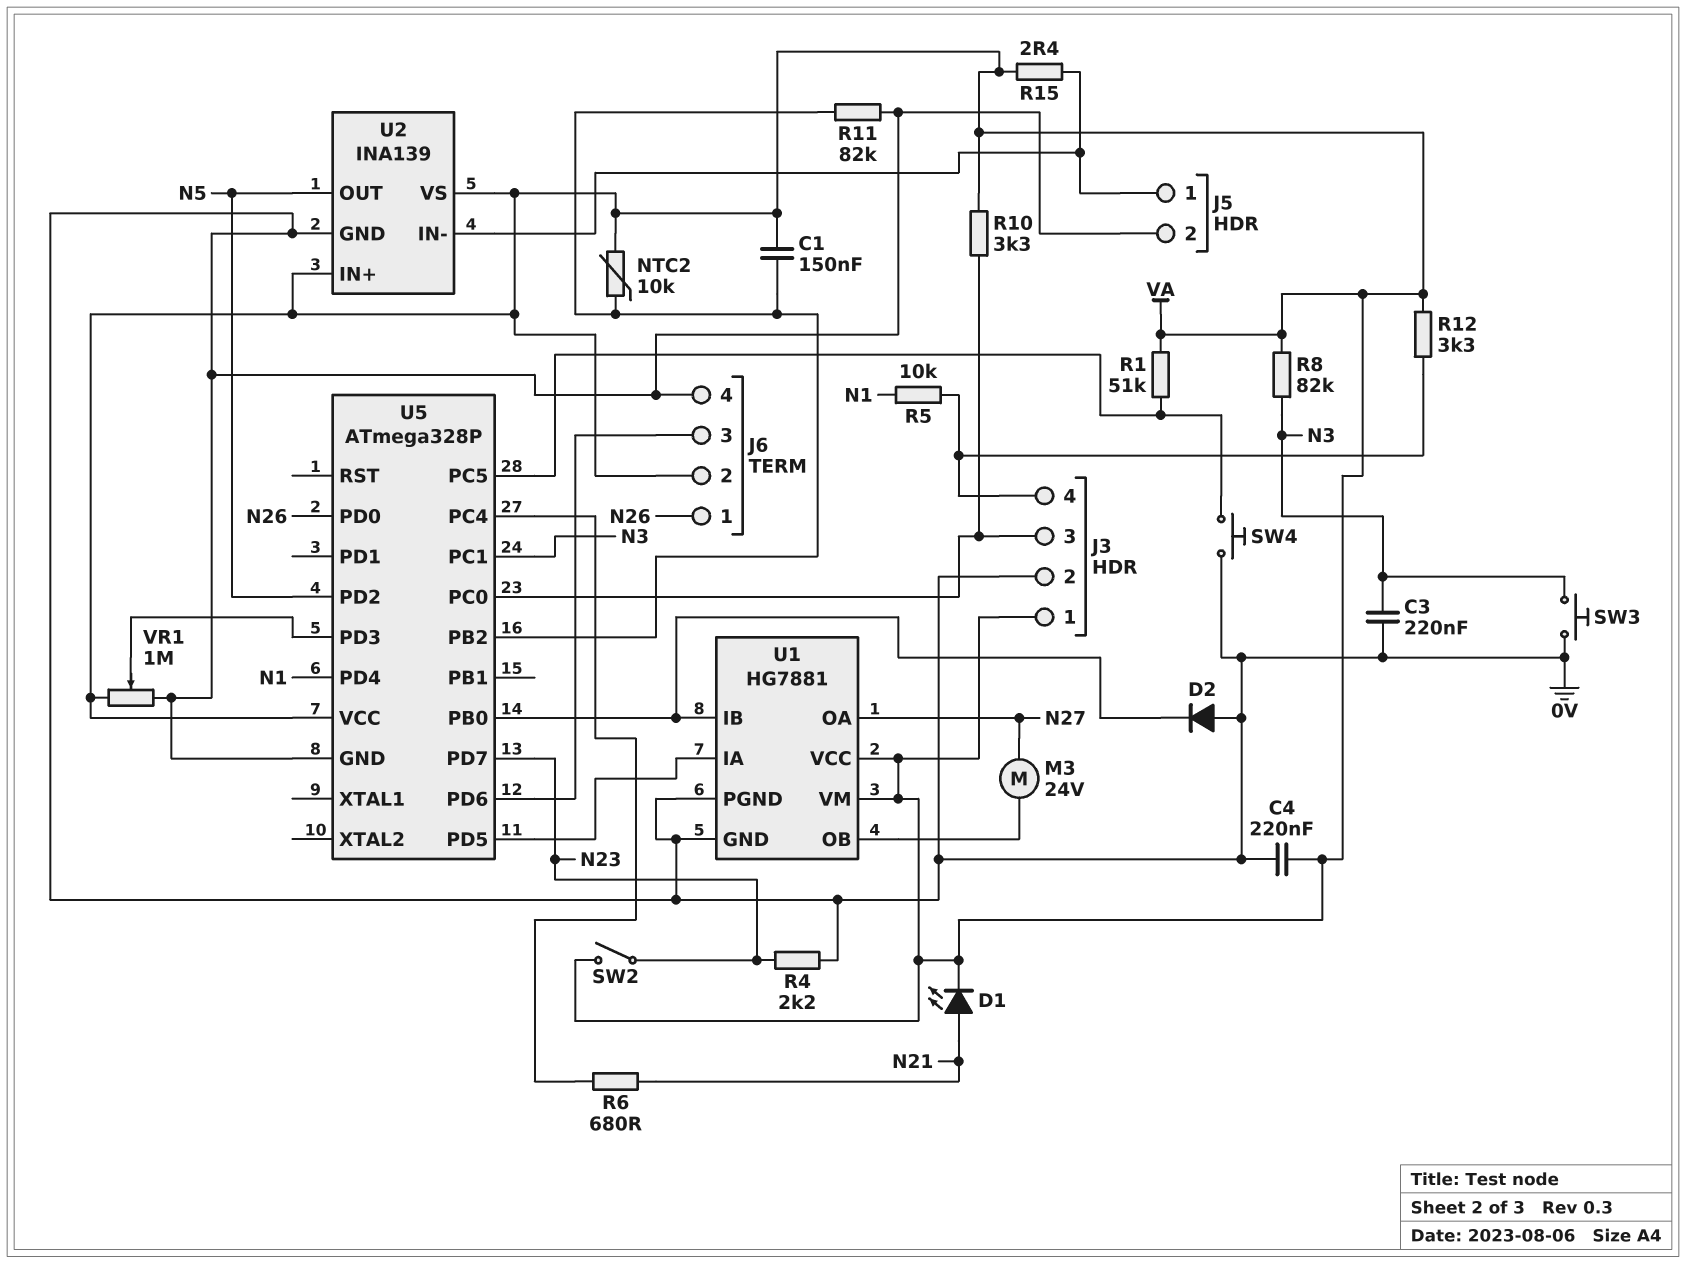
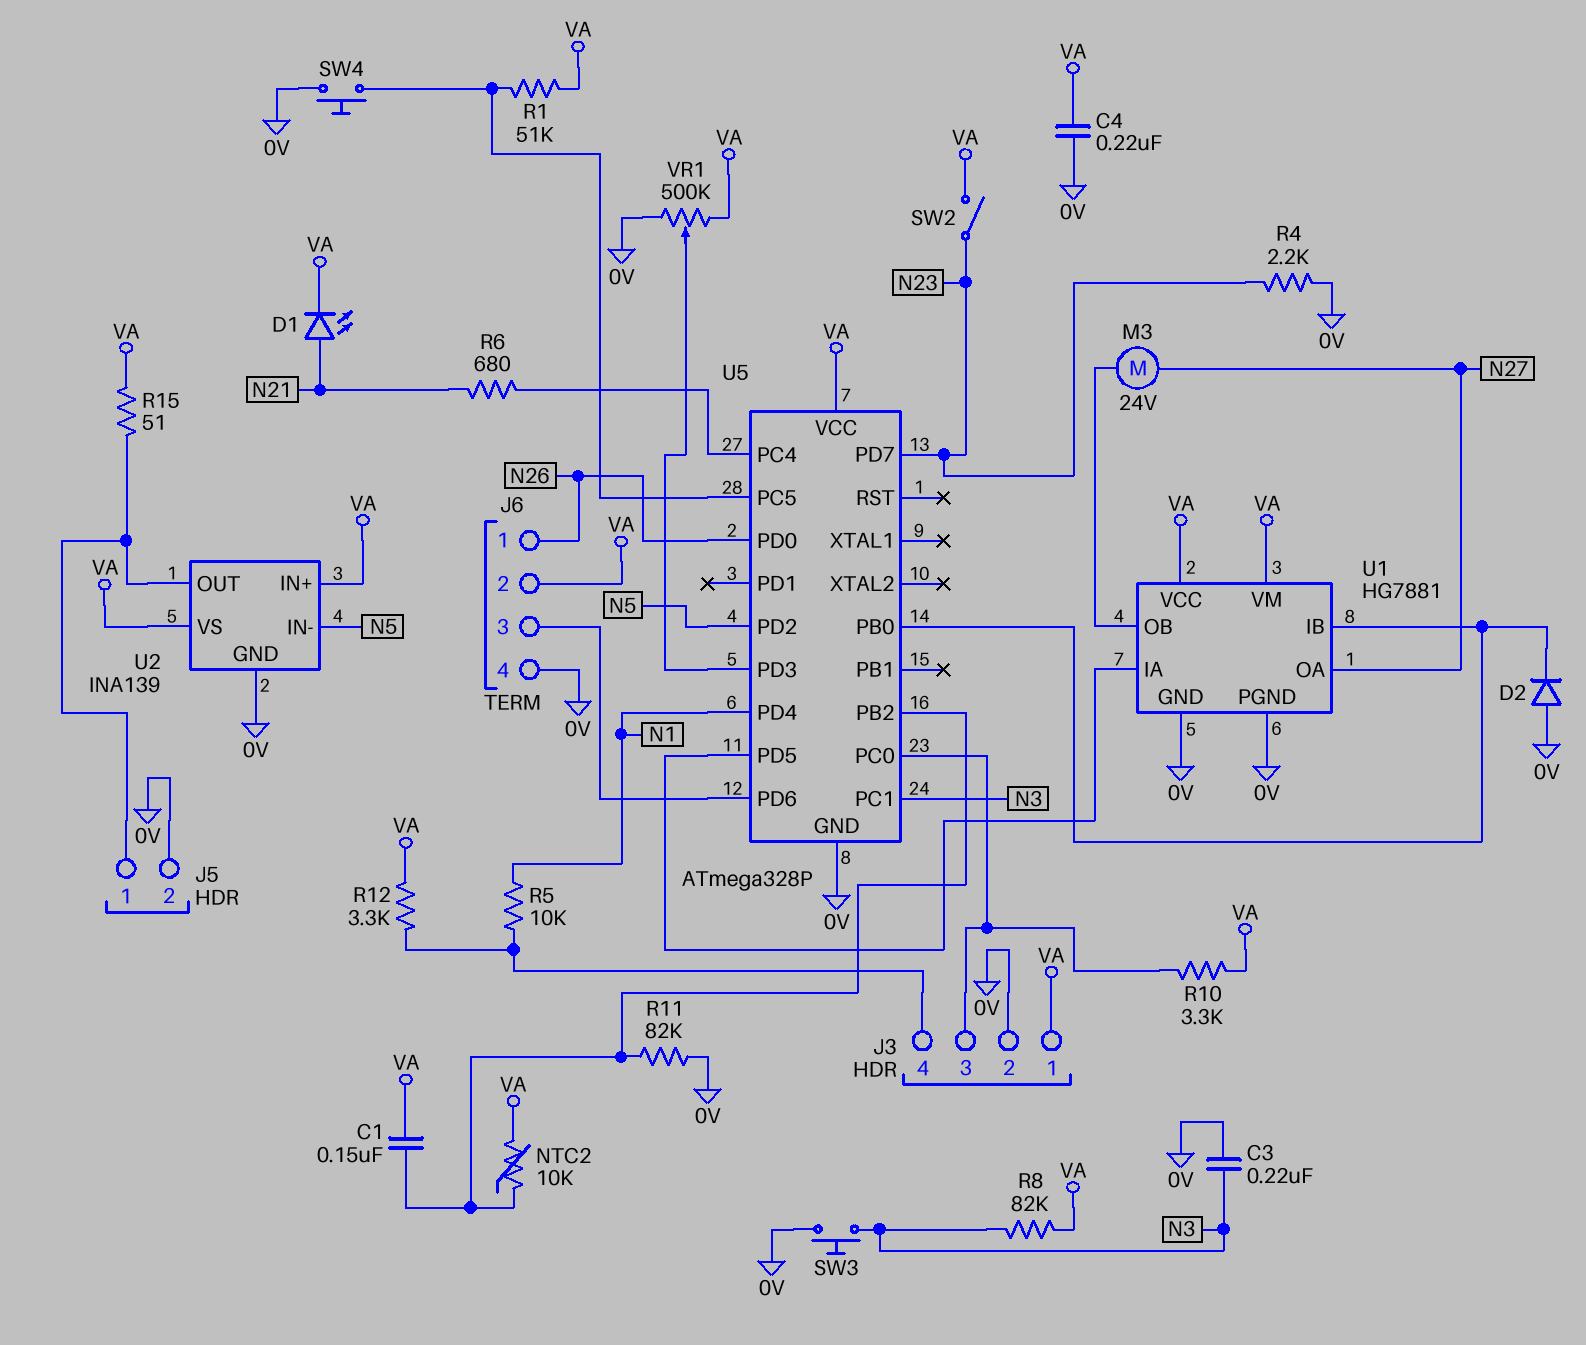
R15: 2.4 (J5/1, VA) -> 51 (J5/1, VA)
U2 pin IN-: J5/1 -> N5
U2 pin OUT: N5 -> J5/1
VR1: 1M (0V, VA, wiper U5/PD3) -> 500k (0V, VA, wiper U5/PD3)

